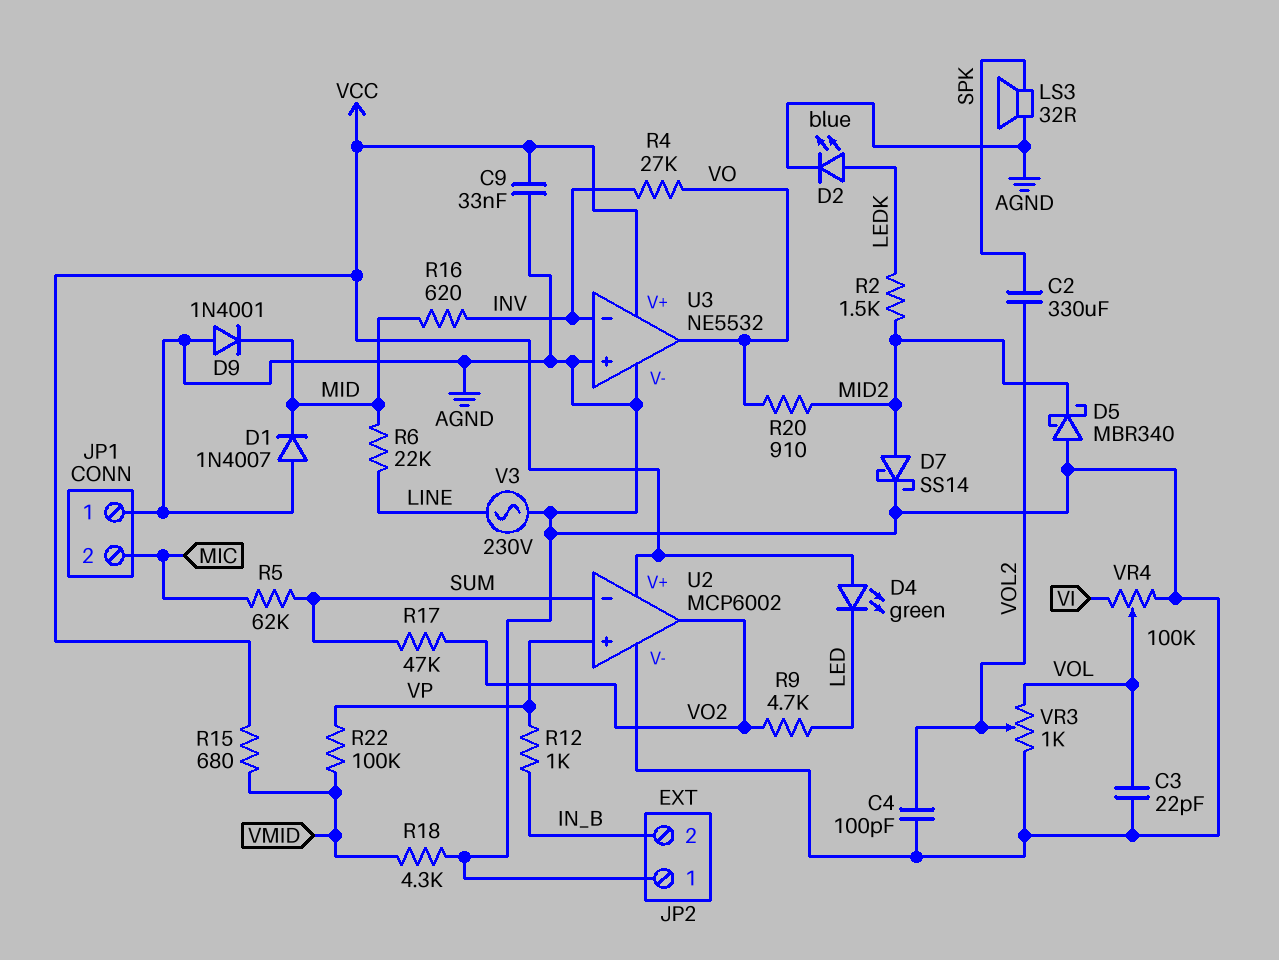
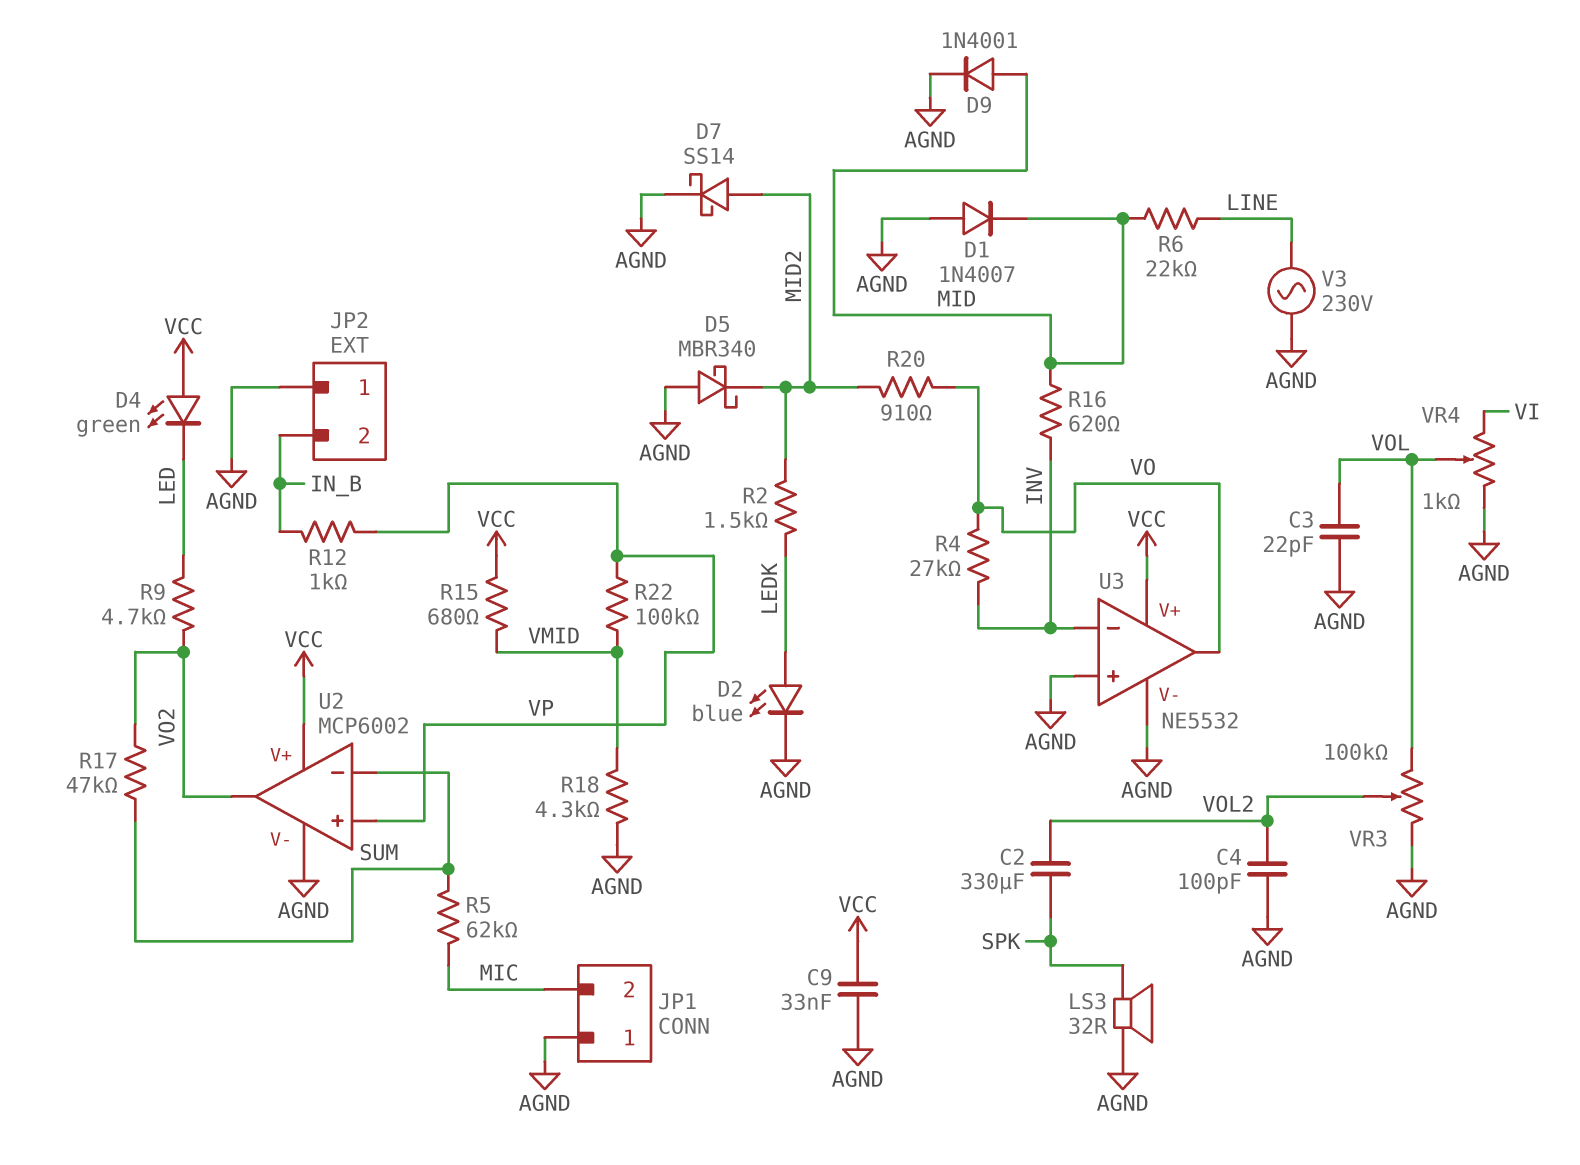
D9: diode 1N4001 (A AGND, K MID) -> diode 1N4001 (A MID, K AGND)
VR3: 1k (AGND, VOL, wiper VOL2) -> 100k (AGND, VOL, wiper VOL2)
VR4: 100k (AGND, VI, wiper VOL) -> 1k (AGND, VI, wiper VOL)

